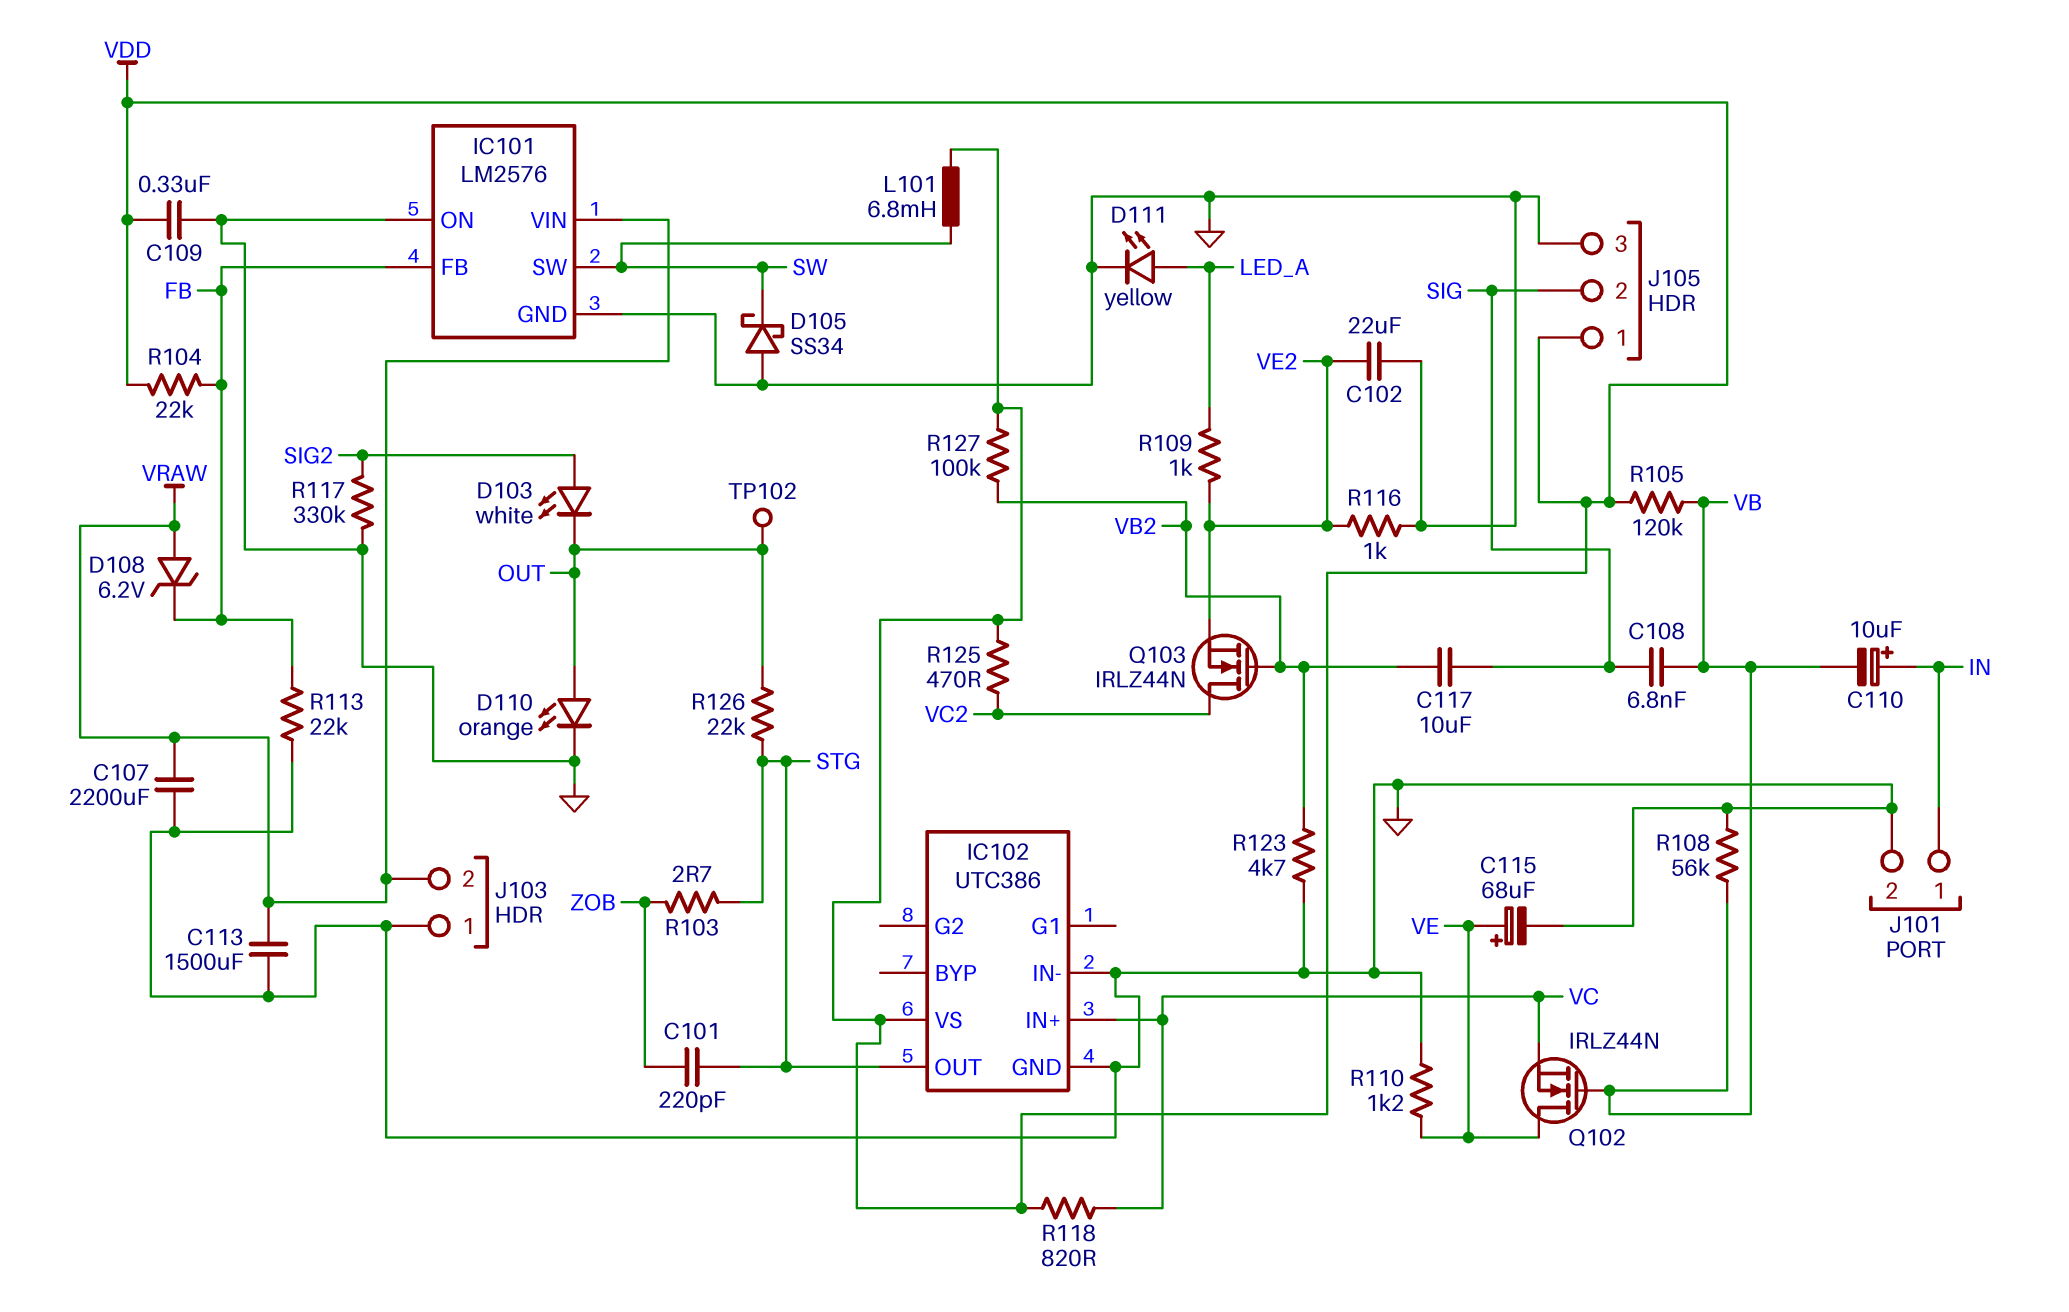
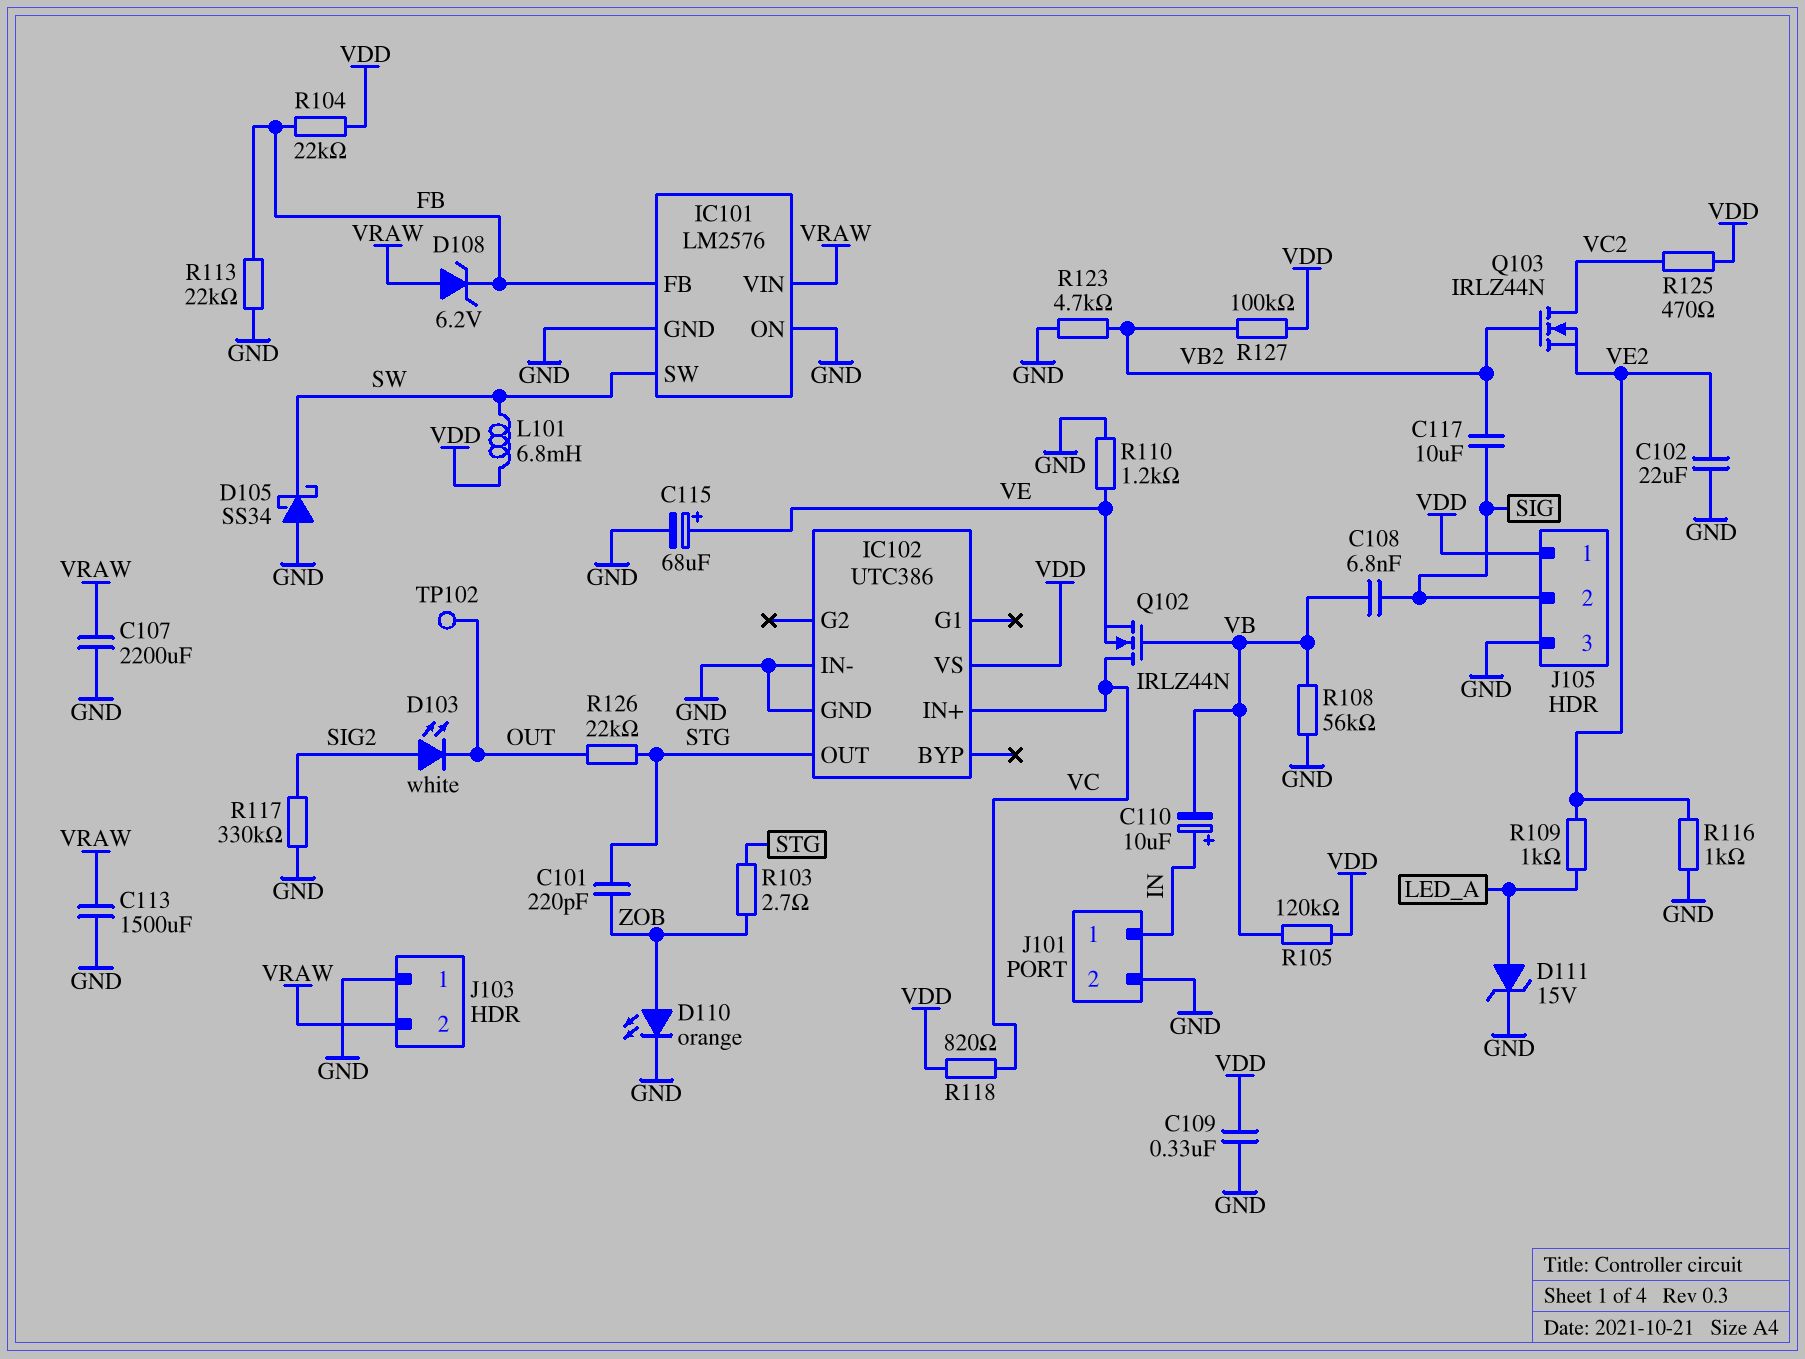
D110: LED orange (A OUT, K GND) -> LED orange (A ZOB, K GND)
D111: LED yellow (A LED_A, K GND) -> zener 15V (A LED_A, K GND)
Q102: NMOS IRLZ44N (G VB, D VE, S VC) -> NMOS IRLZ44N (G VB, D VC, S VE)

